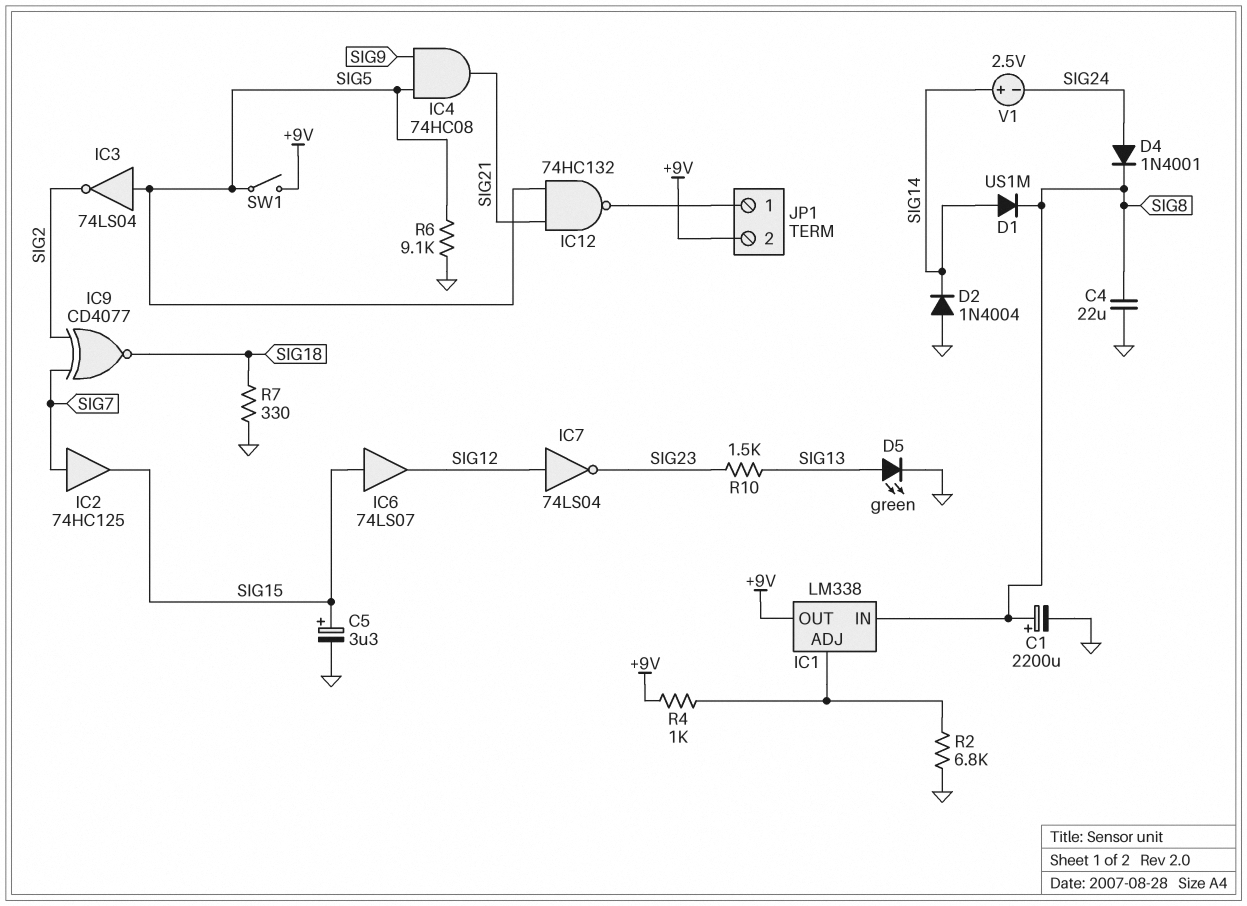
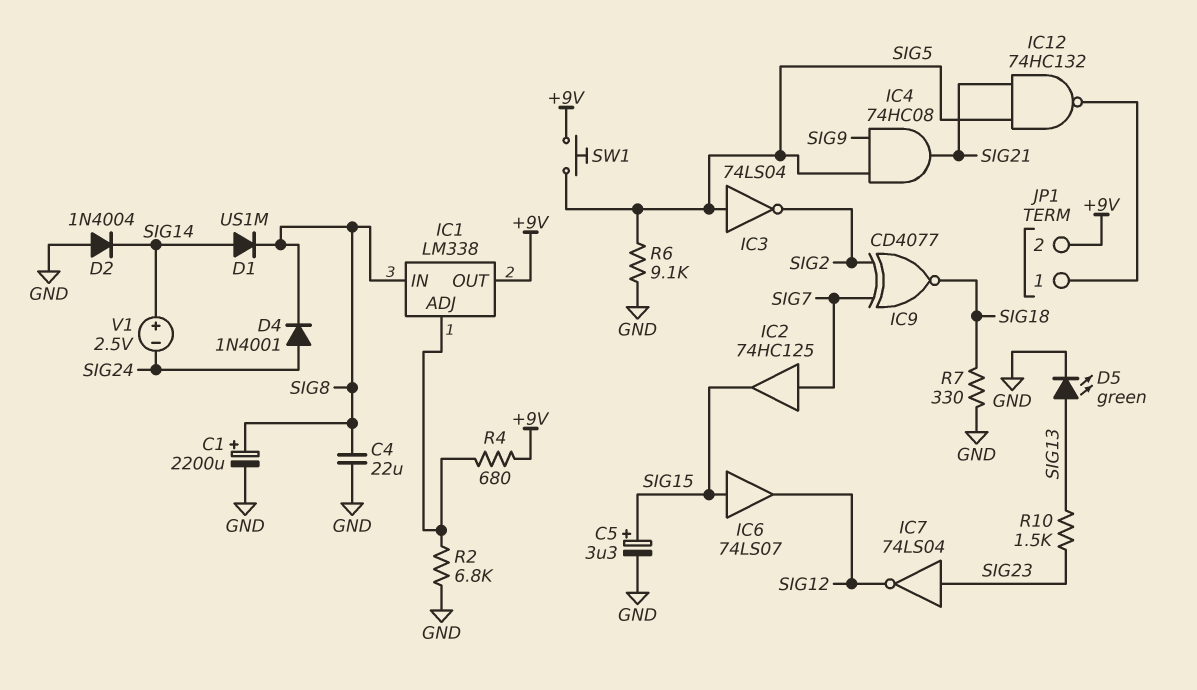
IC7: NOT 74LS04 (in SIG12, out SIG23) -> NOT 74LS04 (in SIG23, out SIG12)
R4: 1k (+9V, IC1/ADJ) -> 680 (+9V, IC1/ADJ)
SW1: switch (+9V, SIG5) -> button (+9V, SIG5)

